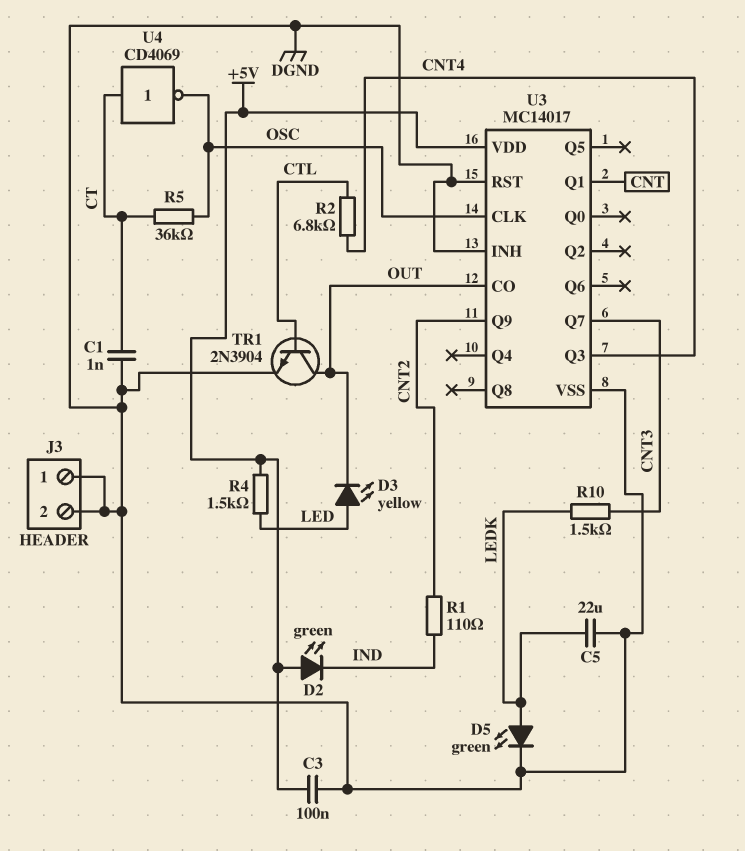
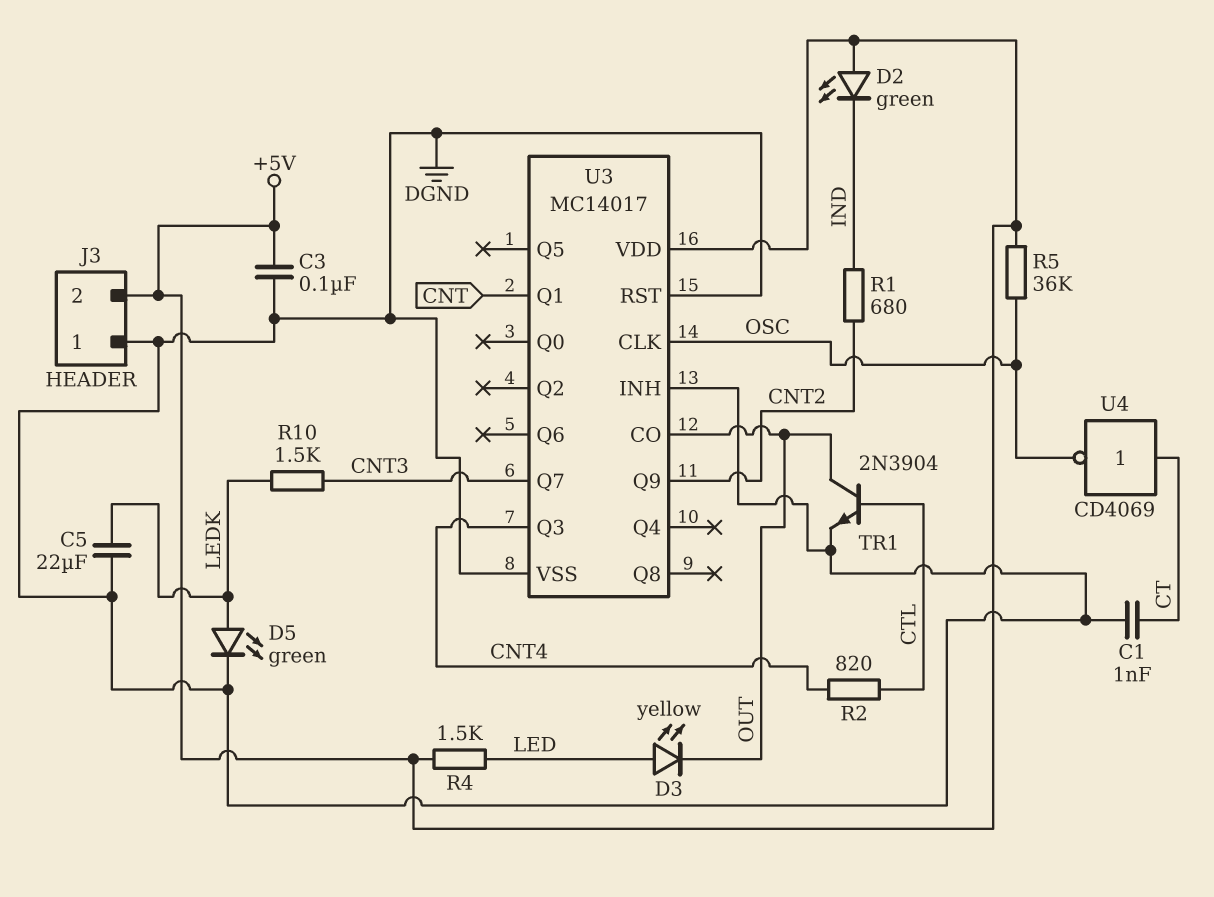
J3 pin 2: DGND -> +5V
R1: 110 (CNT2, IND) -> 680 (CNT2, IND)
R2: 6.8k (CNT4, CTL) -> 820 (CNT4, CTL)
R5: 36k (CT, OSC) -> 36k (+5V, OSC)

